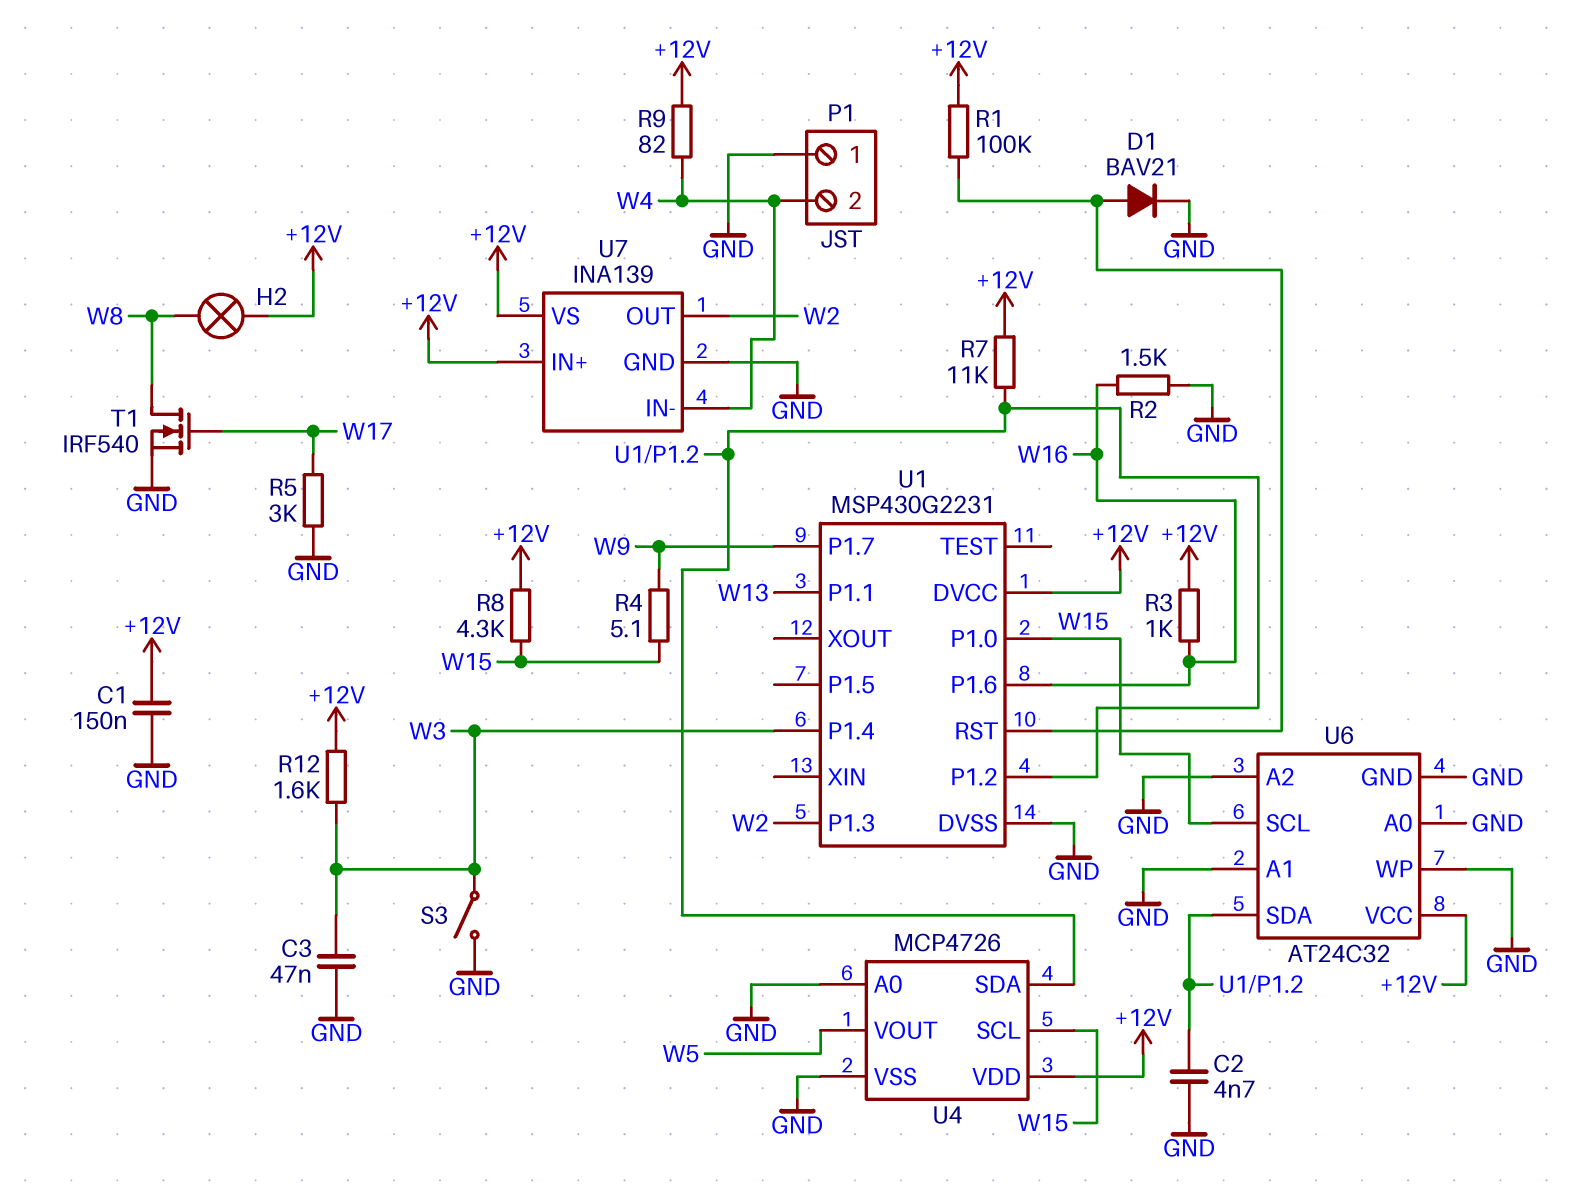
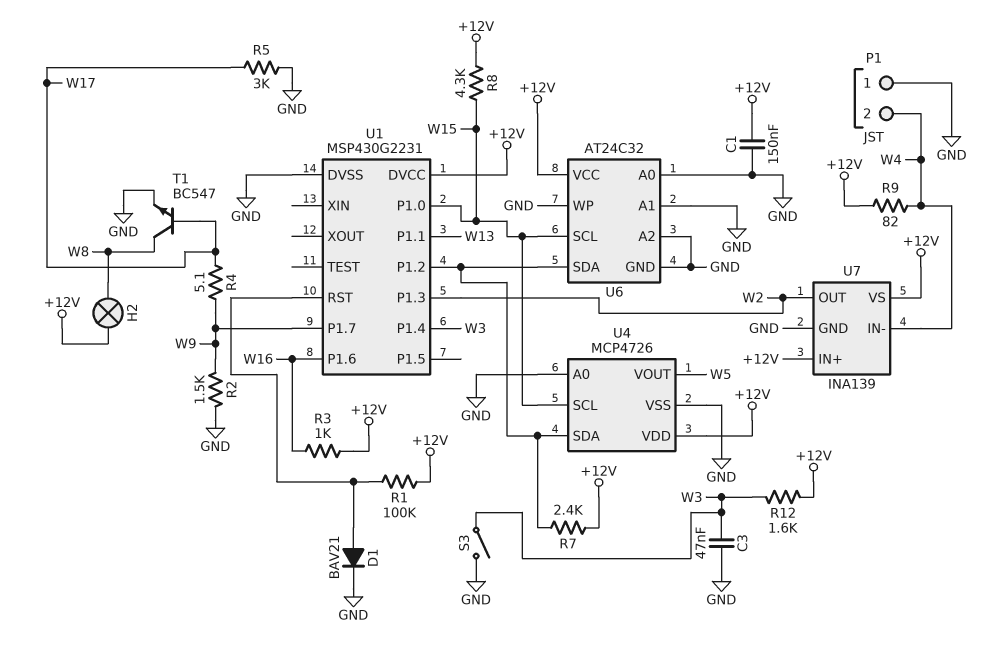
C2: 4.7nF (GND, U1/P1.2) -> none
R2: 1.5k (GND, W16) -> 1.5k (GND, W9)
R4: 5.1 (W9, W15) -> 5.1 (W9, W17)
R7: 11k (+12V, U1/P1.2) -> 2.4k (+12V, U1/P1.2)
T1: NMOS IRF540 (G W17, D W8, S GND) -> NPN BC547 (B W17, C W8, E GND)

